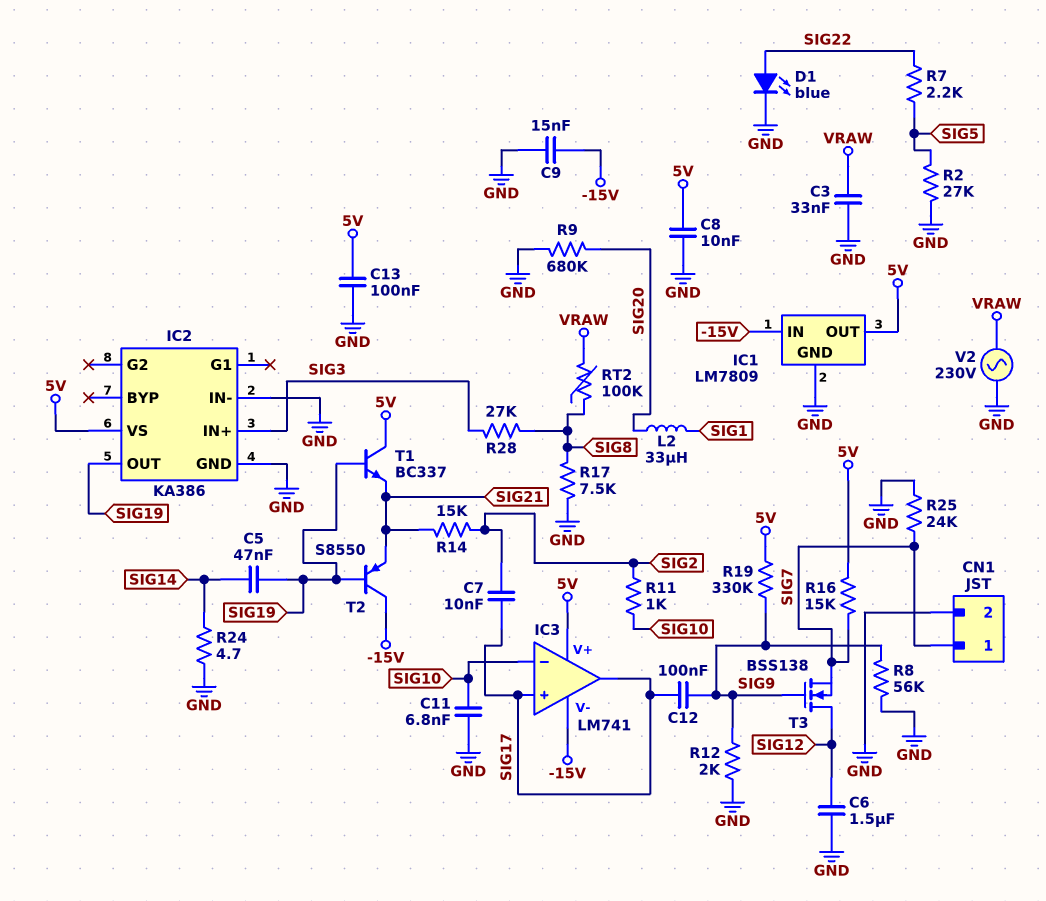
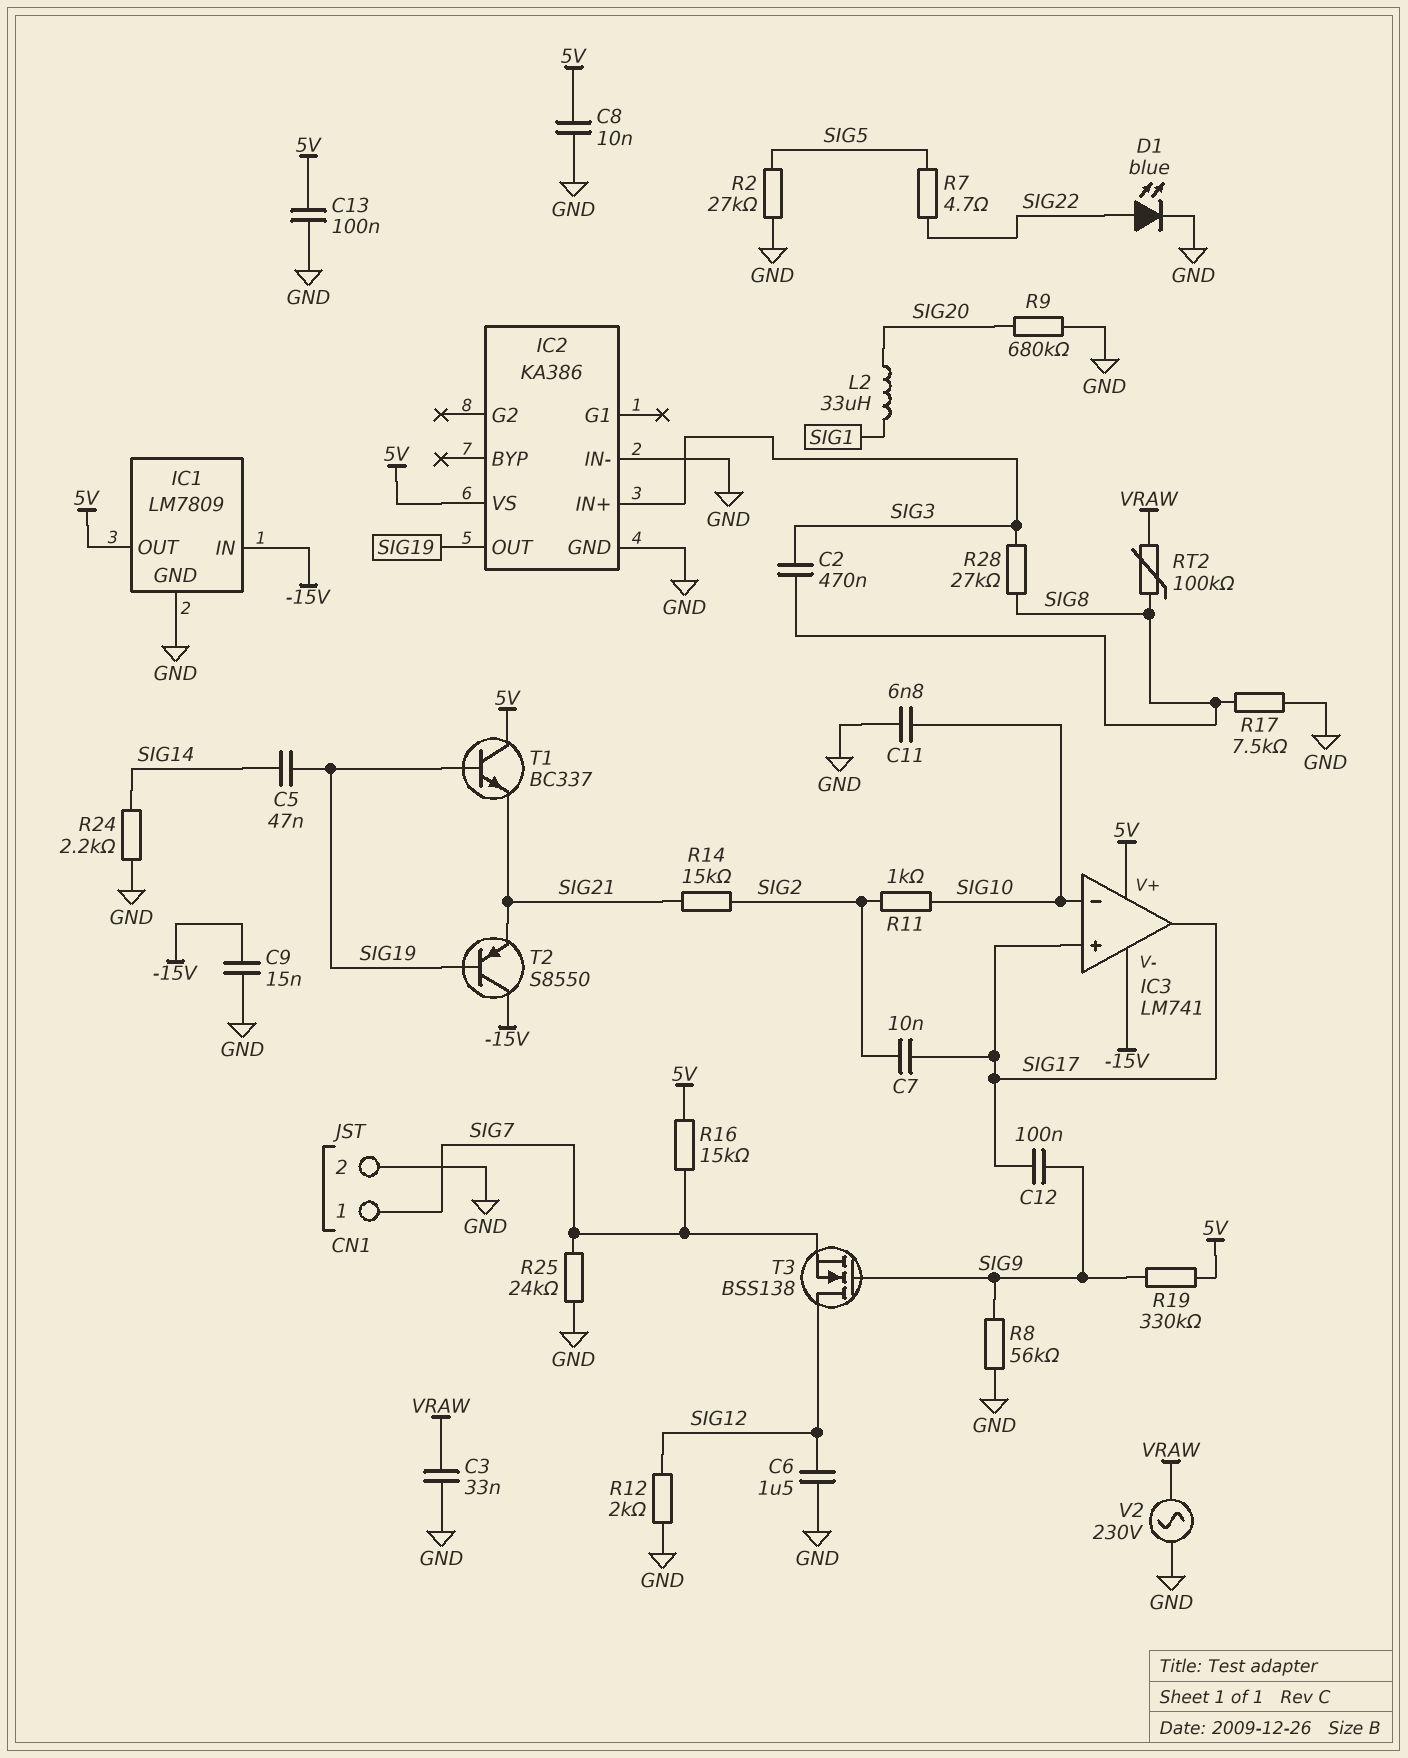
C2: none -> 470nF (SIG3, SIG8)
R7: 2.2k (SIG5, SIG22) -> 4.7 (SIG5, SIG22)
R12: 2k (GND, SIG9) -> 2k (GND, SIG12)
R24: 4.7 (GND, SIG14) -> 2.2k (GND, SIG14)

